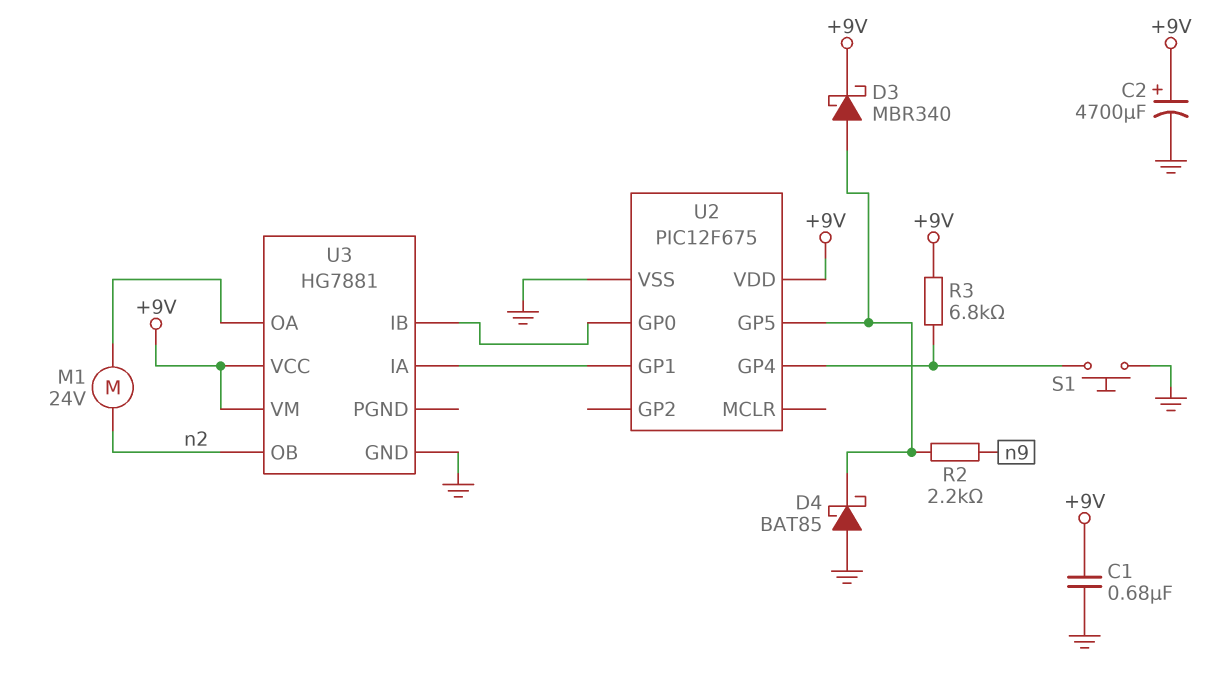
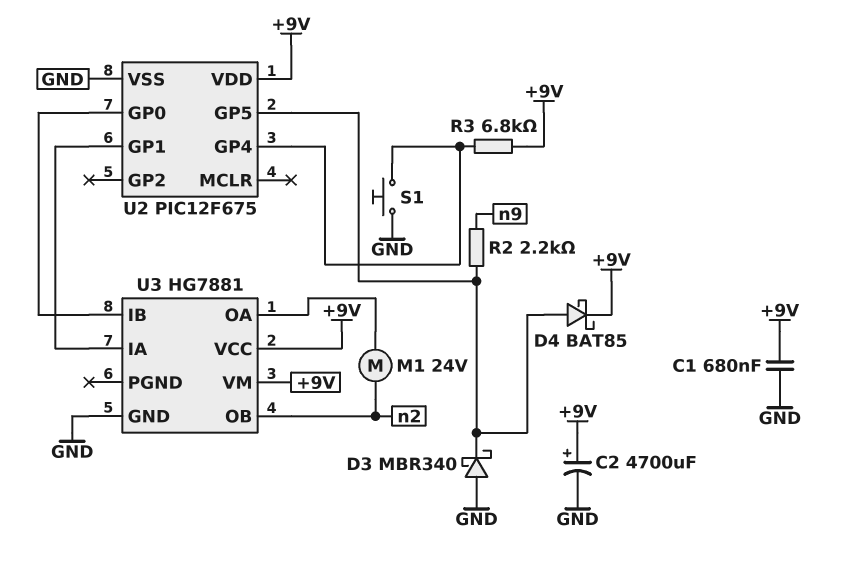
D3: schottky MBR340 (A U2/GP5, K +9V) -> schottky MBR340 (A GND, K U2/GP5)
D4: schottky BAT85 (A GND, K U2/GP5) -> schottky BAT85 (A U2/GP5, K +9V)

